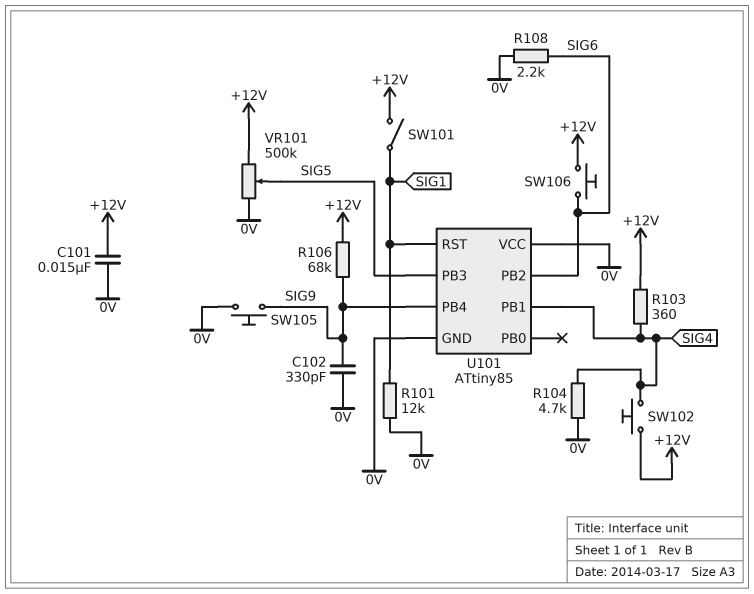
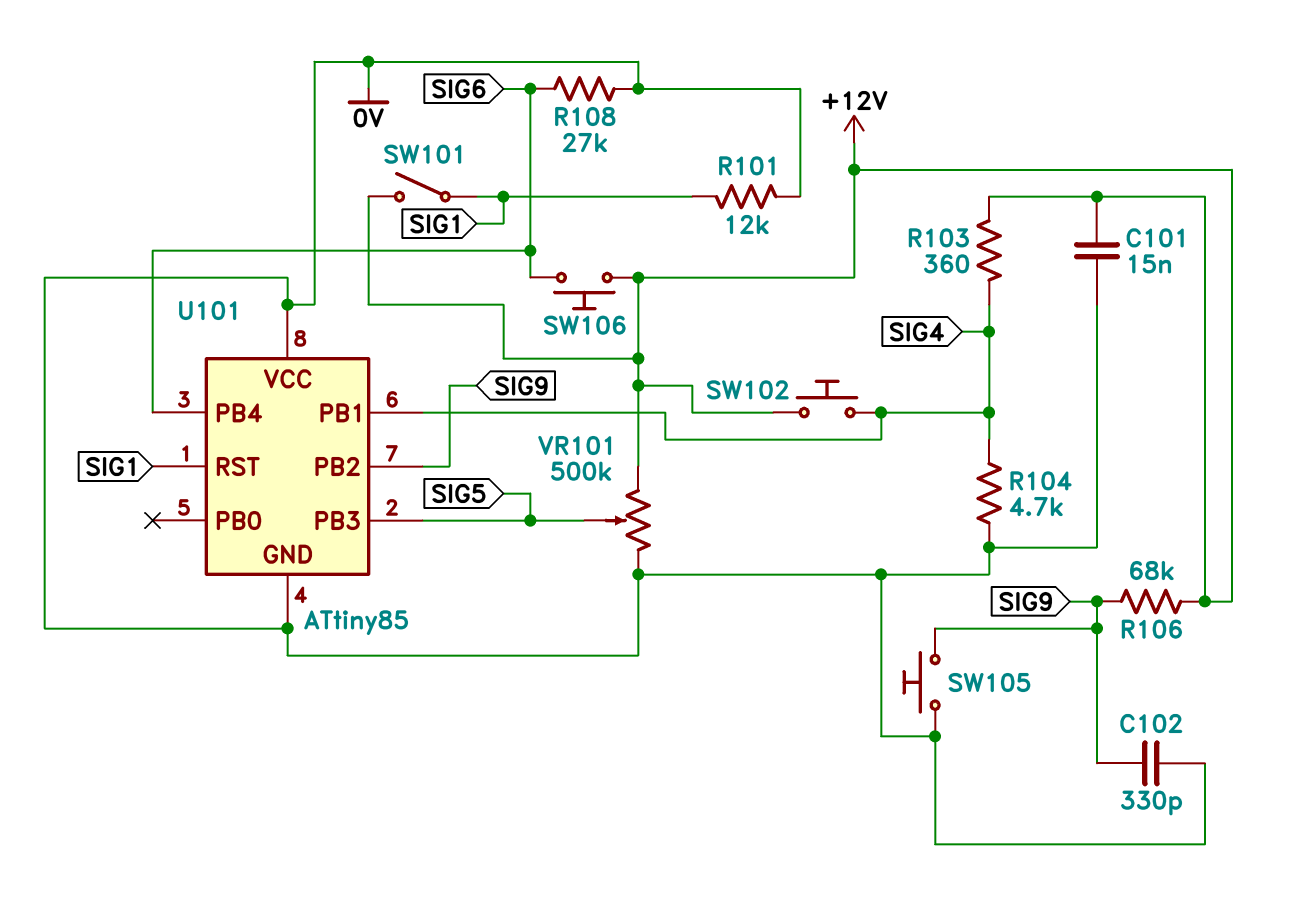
R108: 2.2k (0V, SIG6) -> 27k (0V, SIG6)
U101 pin PB2: SIG6 -> SIG9
U101 pin PB4: SIG9 -> SIG6

